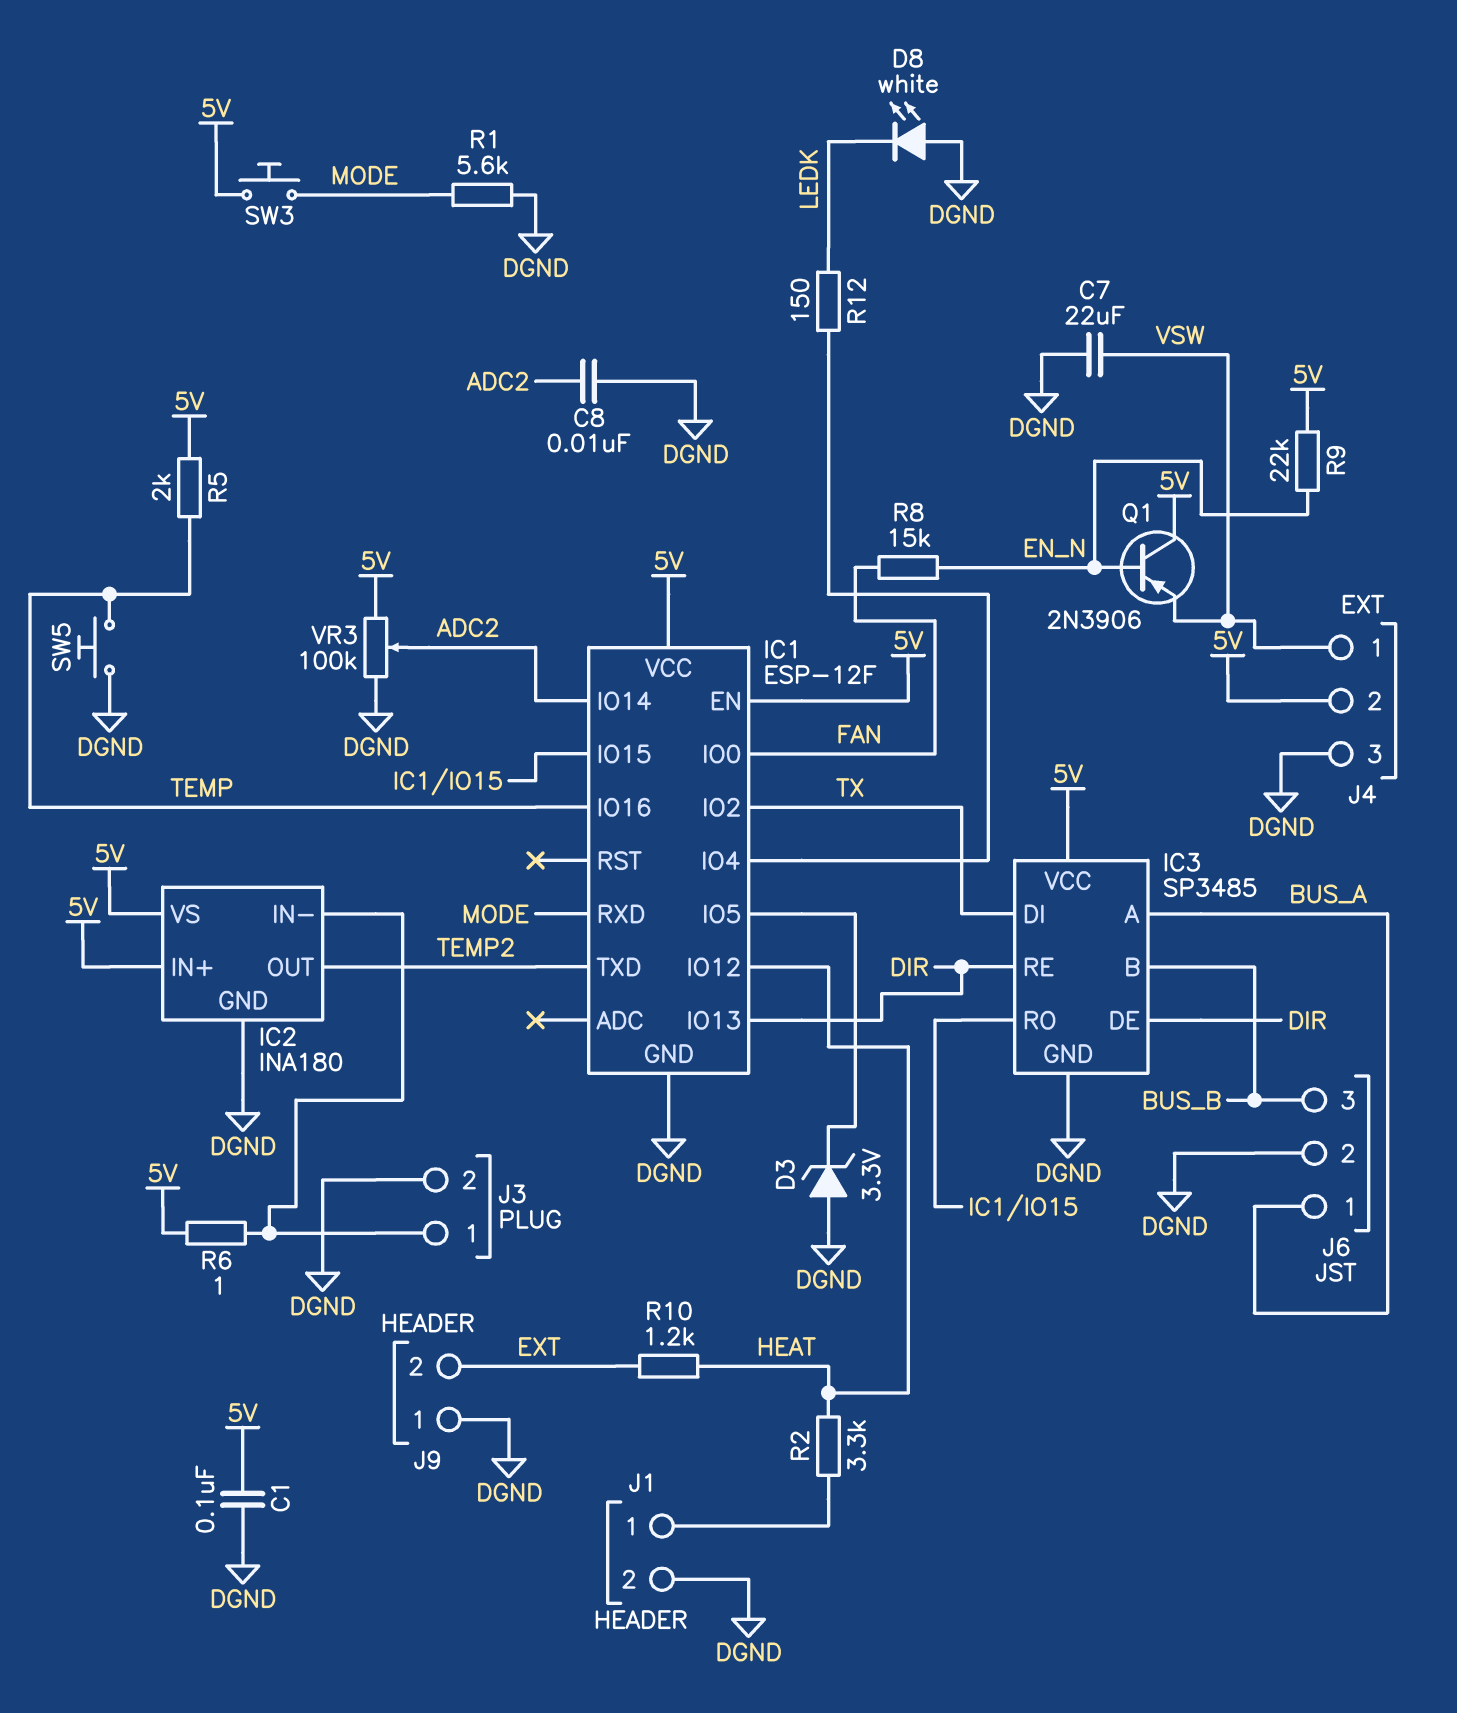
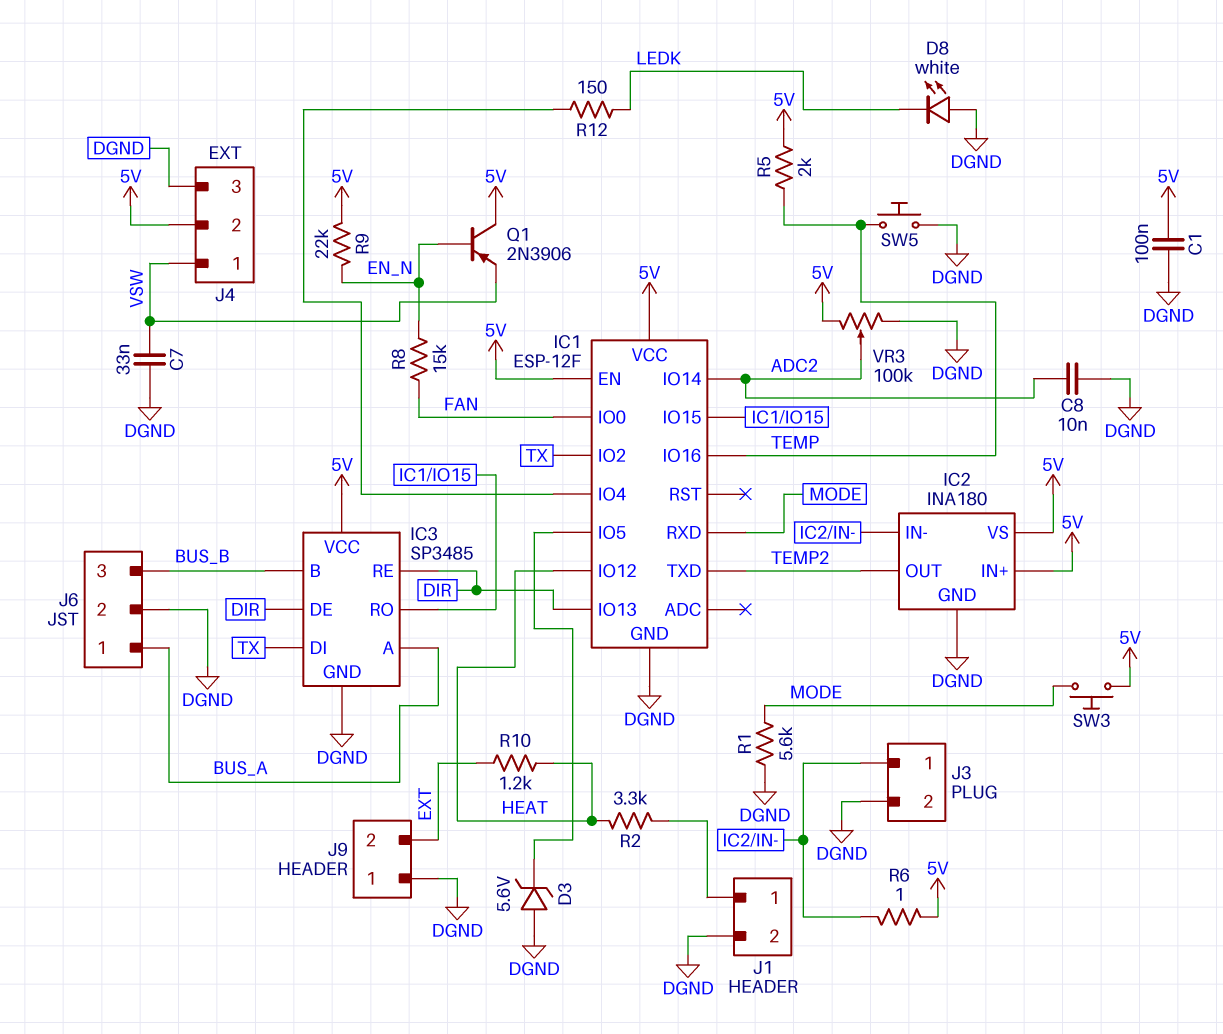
C7: 22uF (DGND, VSW) -> 33nF (DGND, VSW)
D3: zener 3.3V (A DGND, K IC1/IO5) -> zener 5.6V (A DGND, K IC1/IO5)

